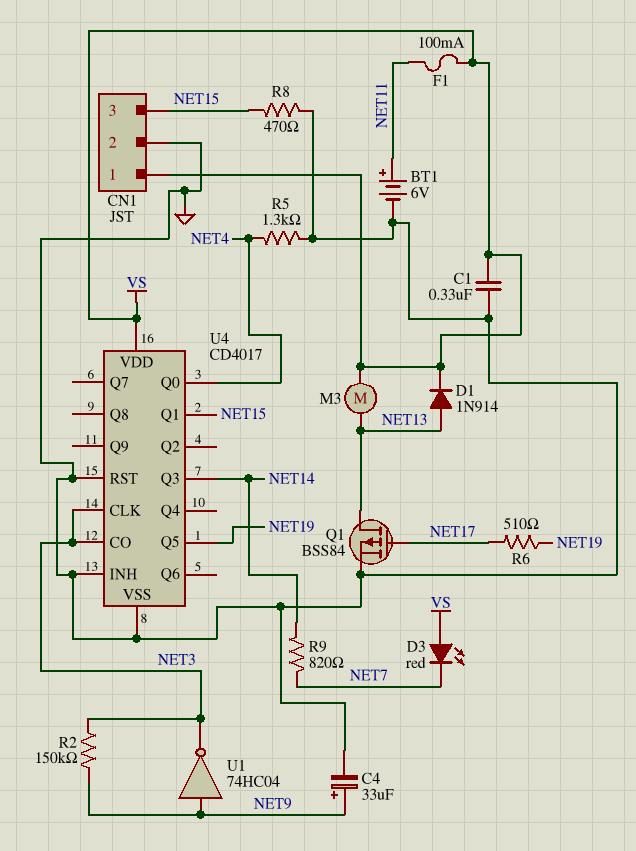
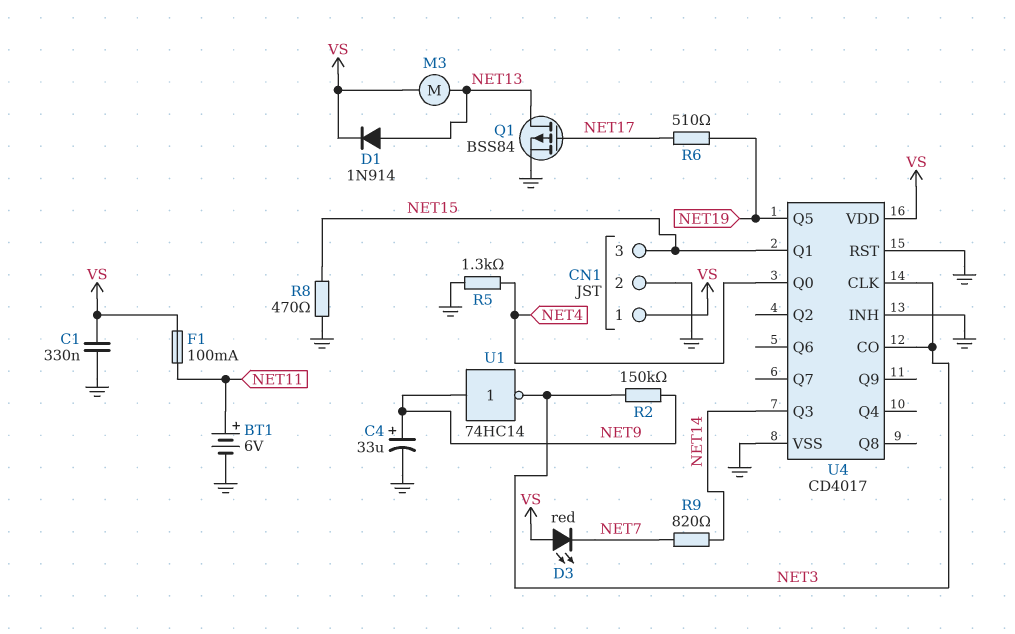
U1: NOT 74HC04 (in NET9, out NET3) -> NOT 74HC14 (in NET9, out NET3)

